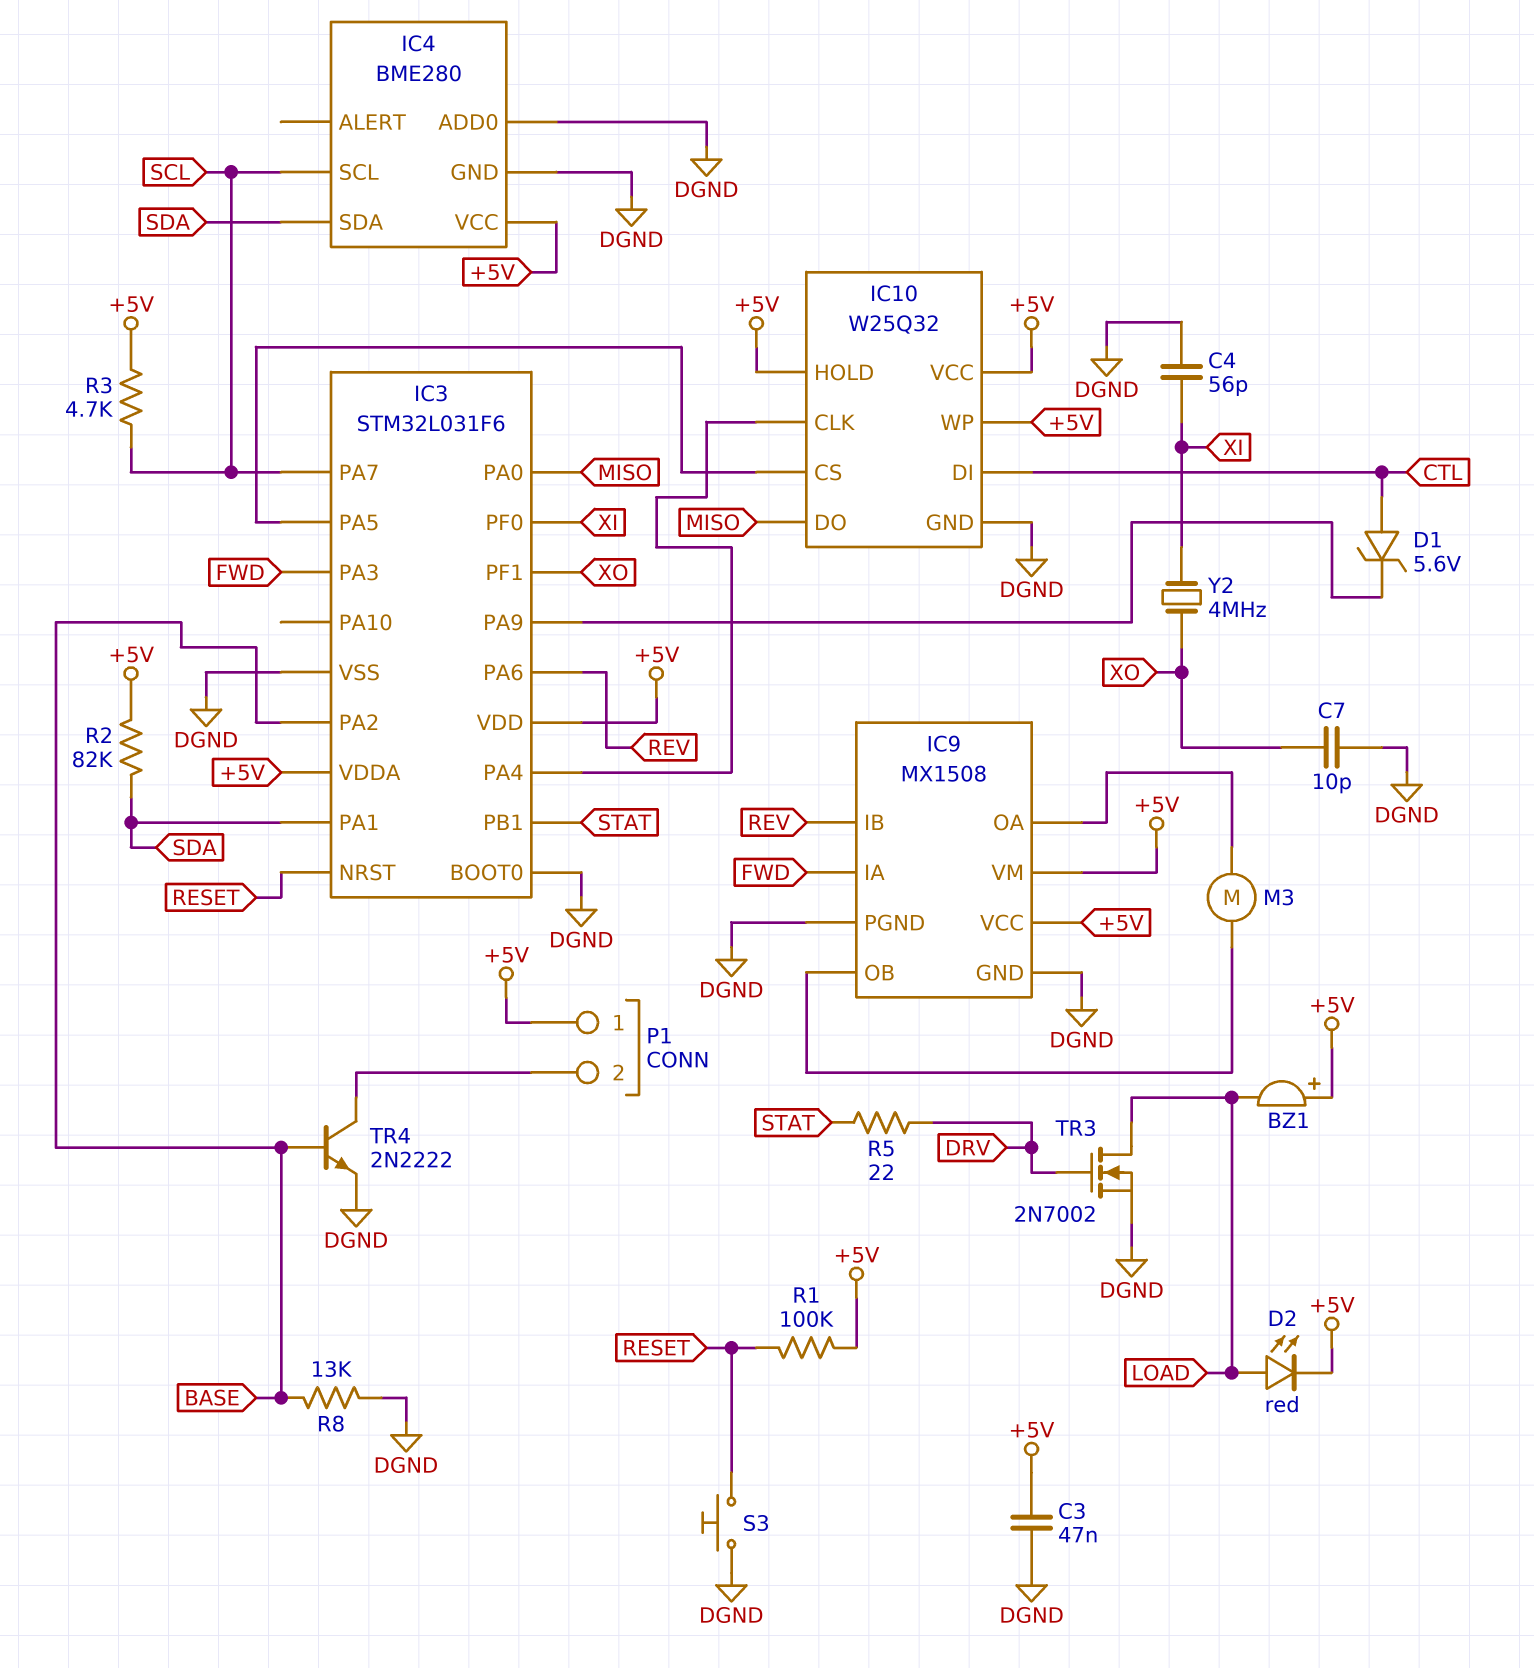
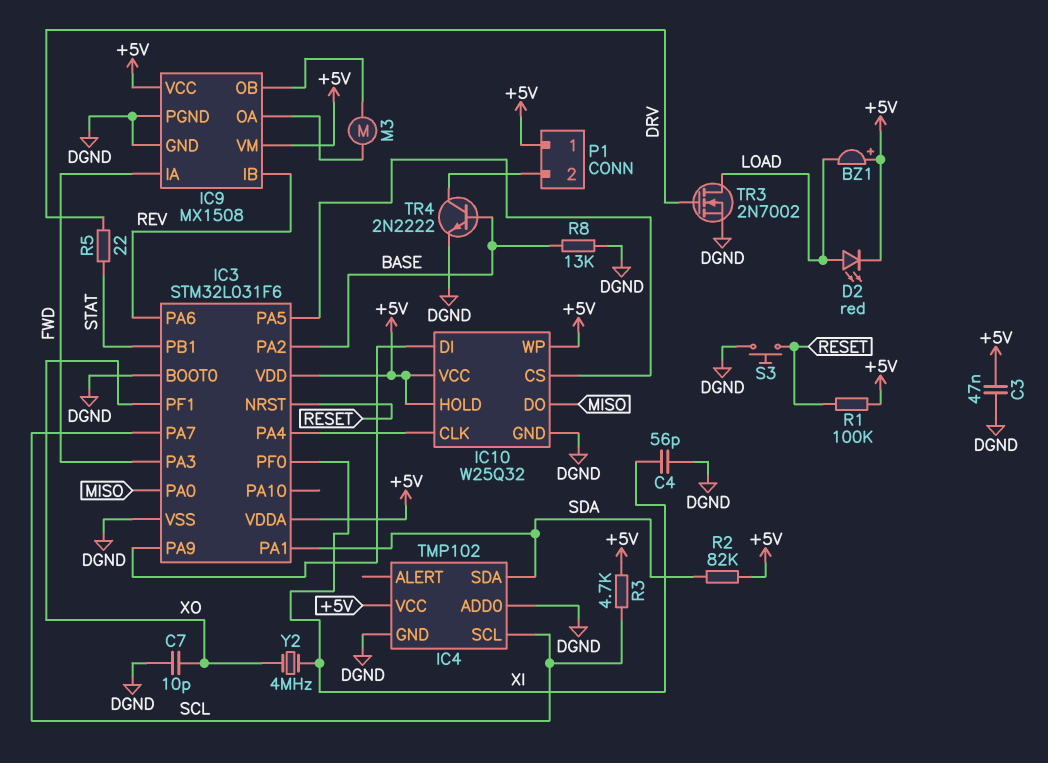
D1: zener 5.6V (A CTL, K IC3/PA9) -> none
IC4: BME280 -> TMP102
IC10 pin DI: CTL -> IC3/PA9

